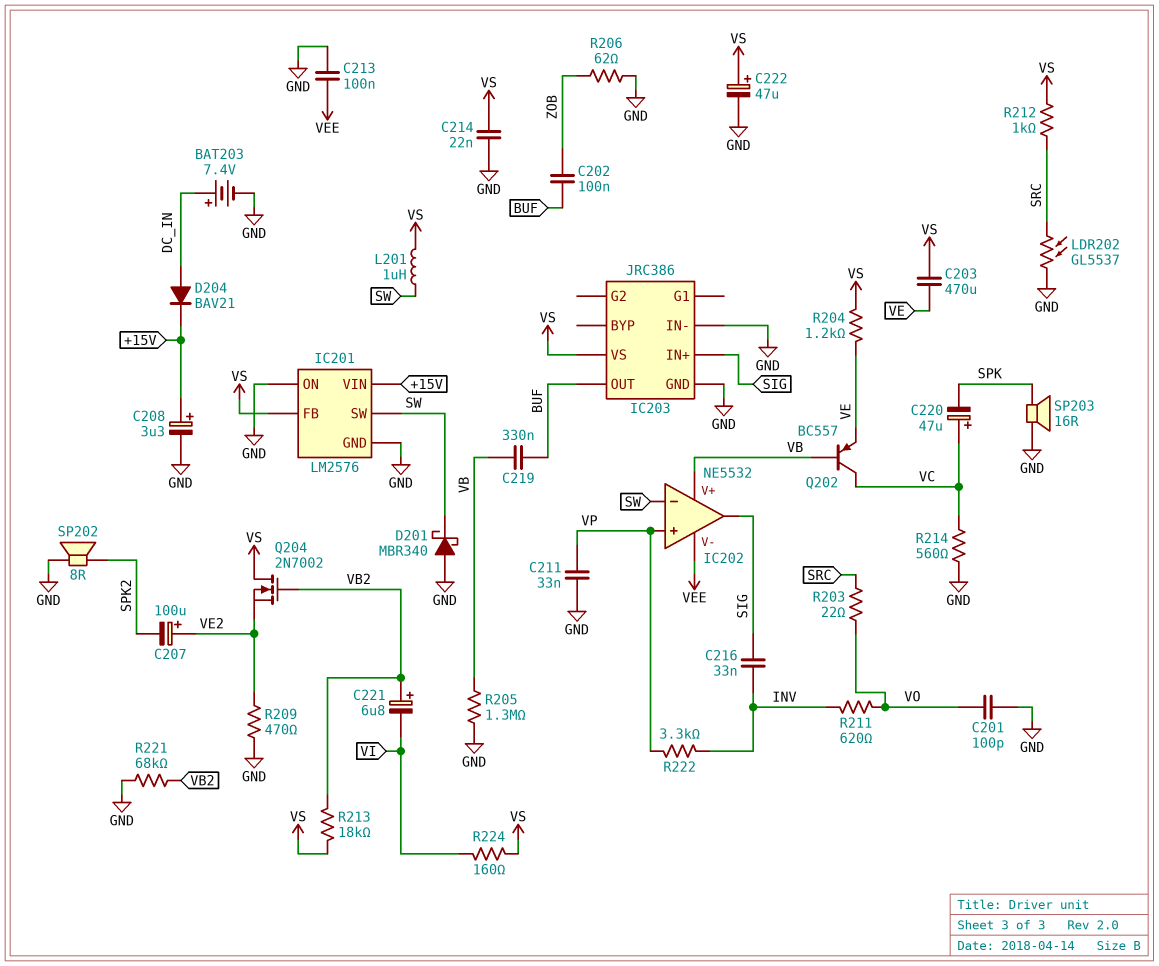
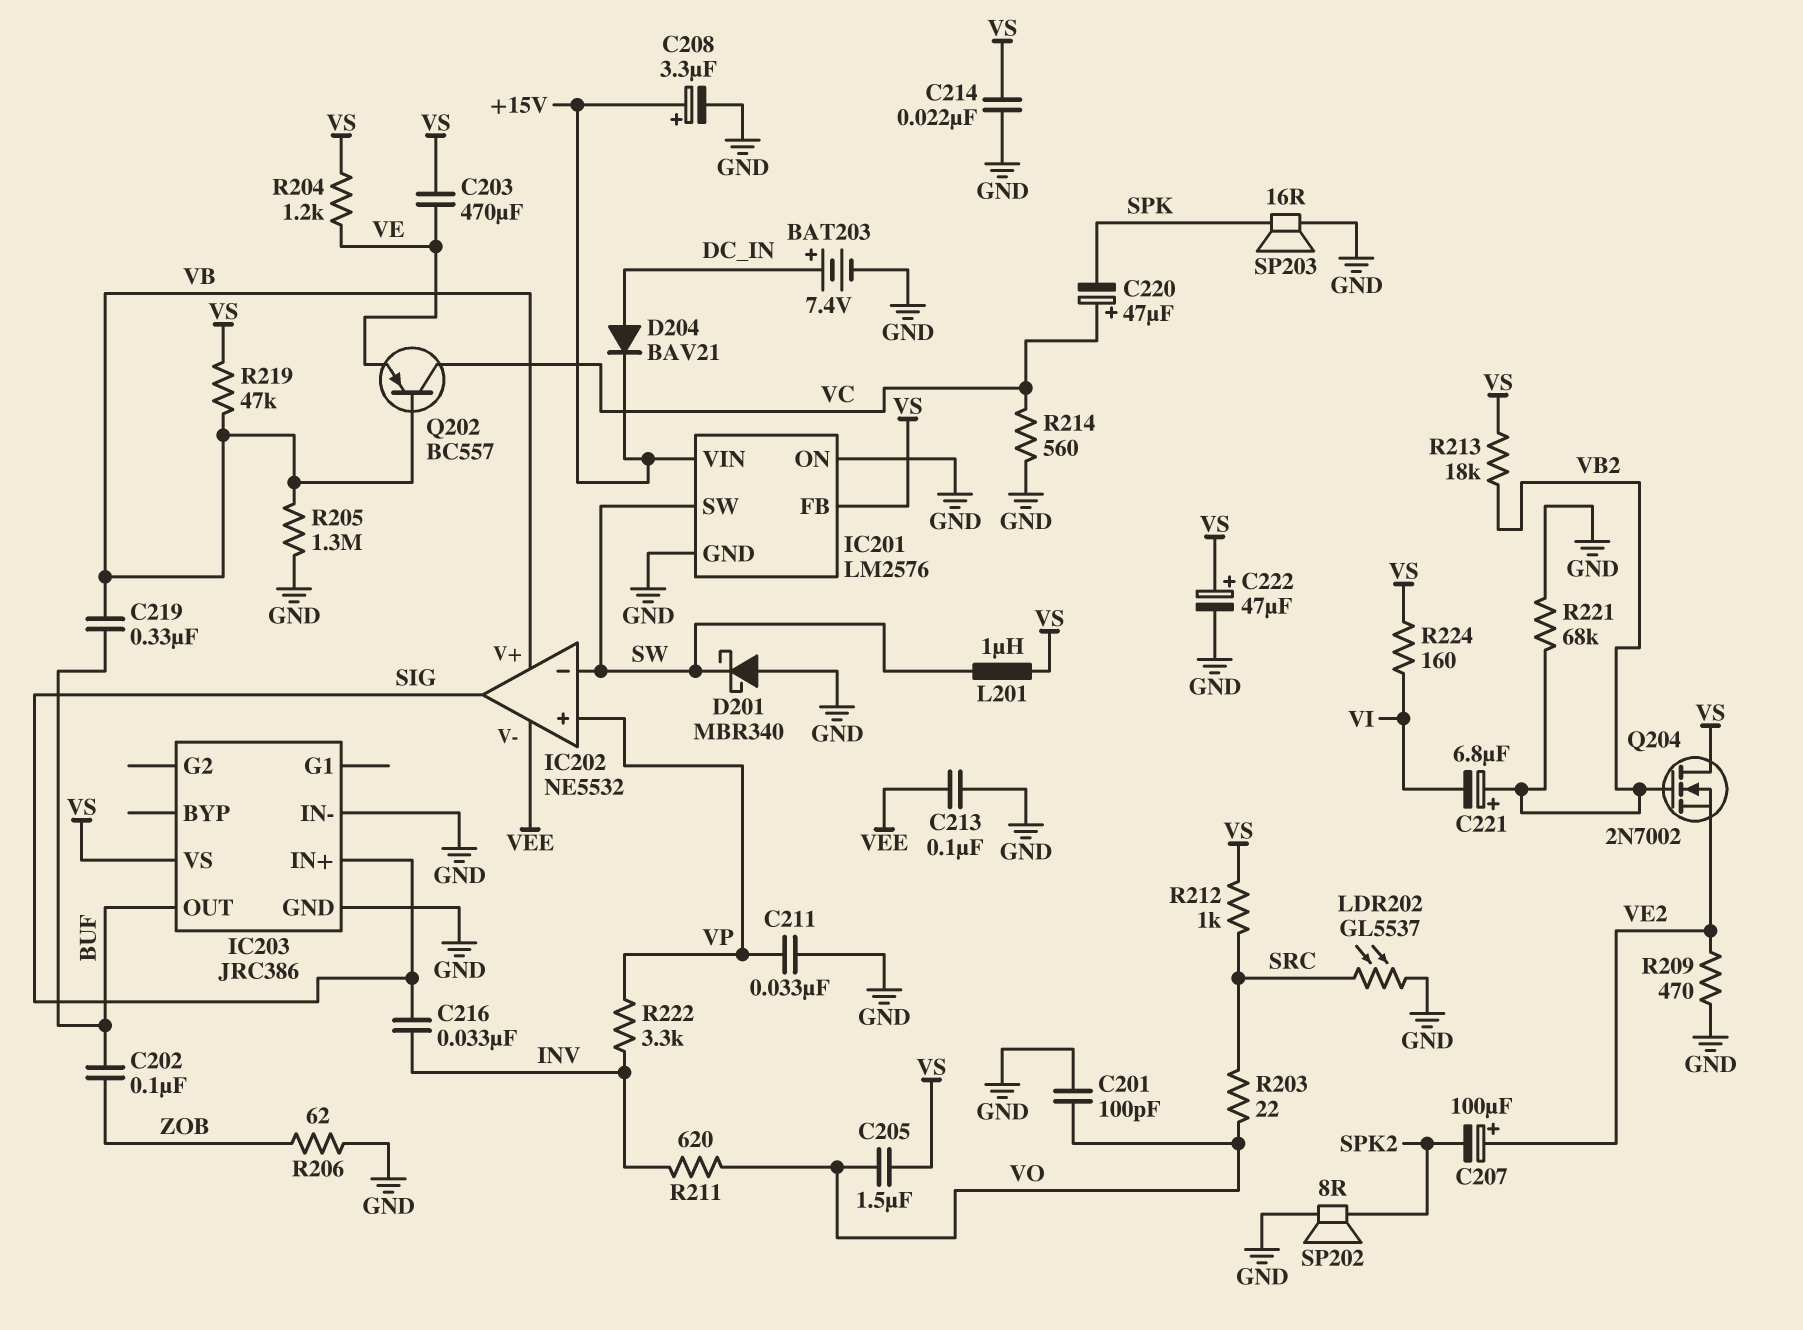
C205: none -> 1.5uF (VO, VS)
R219: none -> 47k (VB, VS)

